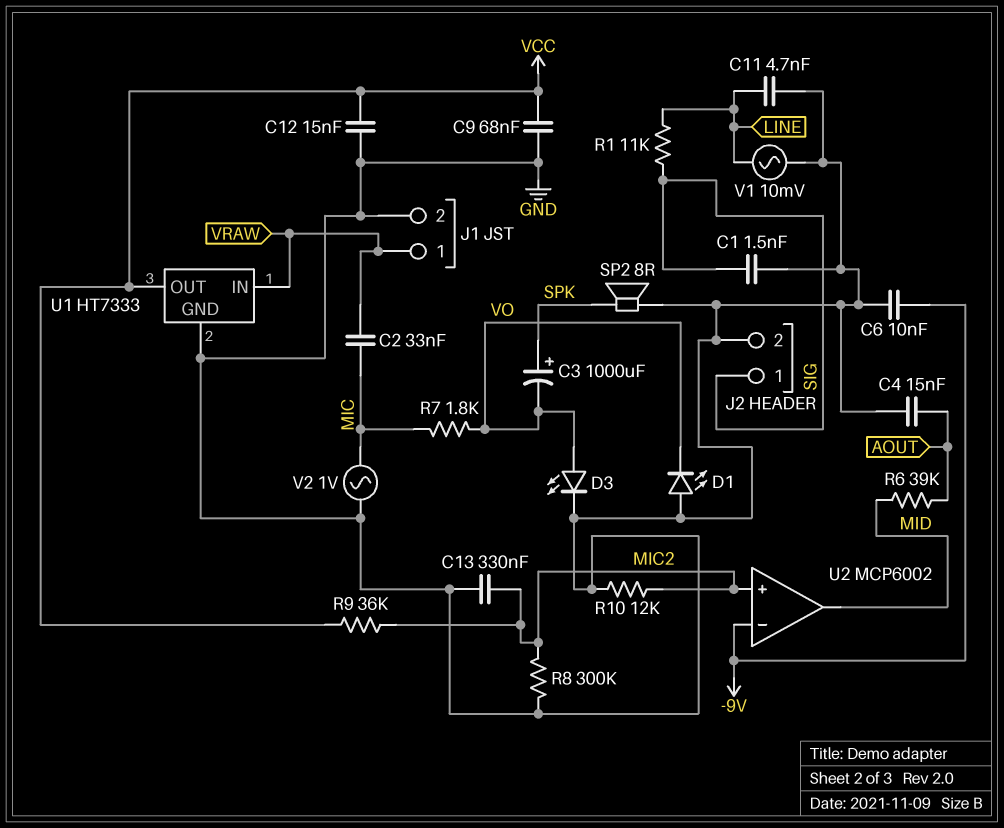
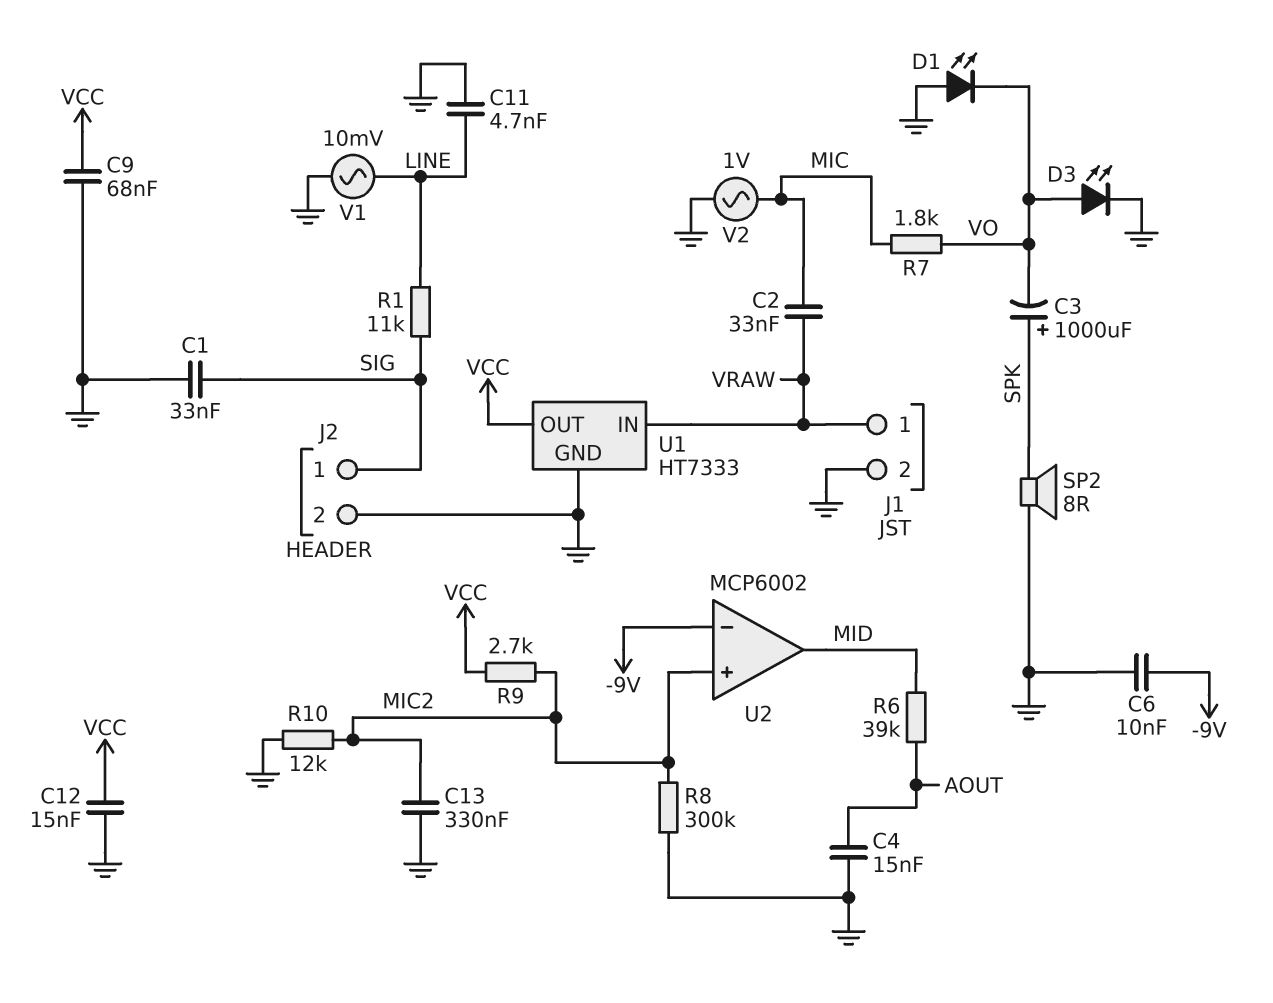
C1: 1.5nF (GND, SIG) -> 33nF (GND, SIG)
R9: 36k (MIC2, VCC) -> 2.7k (MIC2, VCC)

